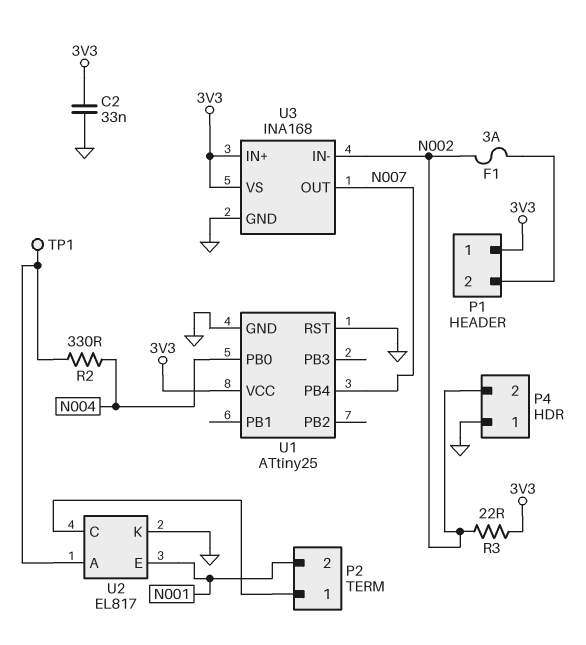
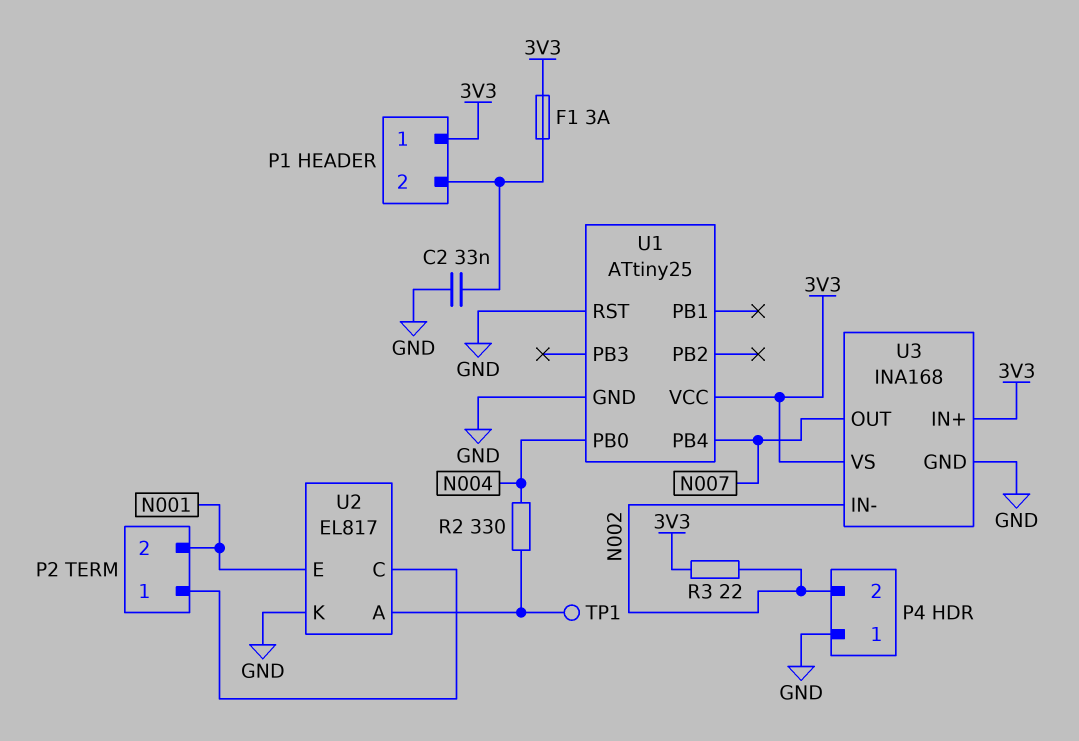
C2: 33nF (3V3, GND) -> 33nF (GND, P1/2)
F1: 3A (N002, P1/2) -> 3A (3V3, P1/2)

